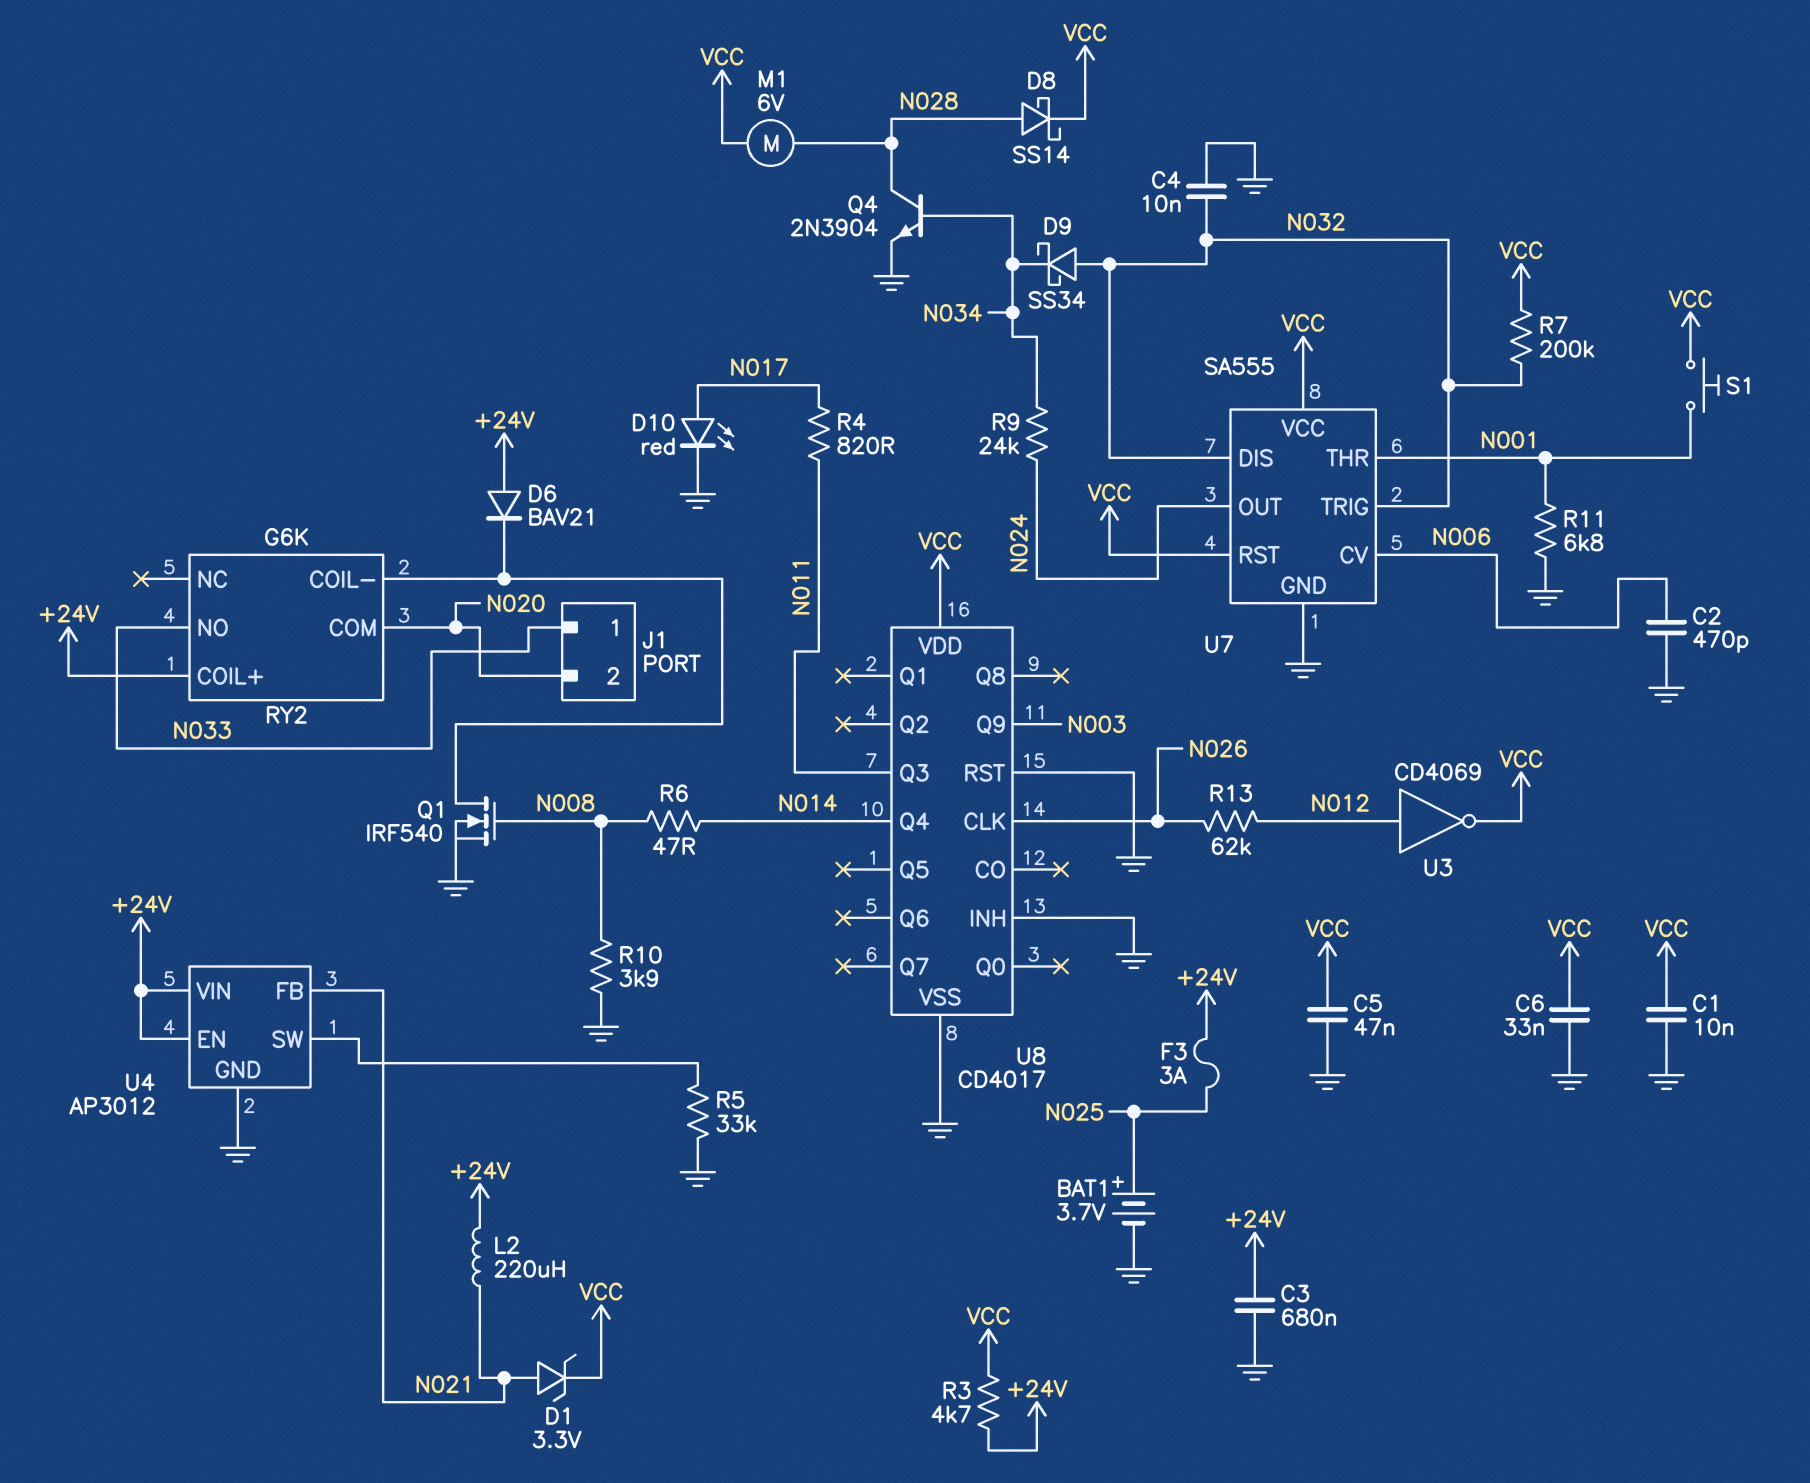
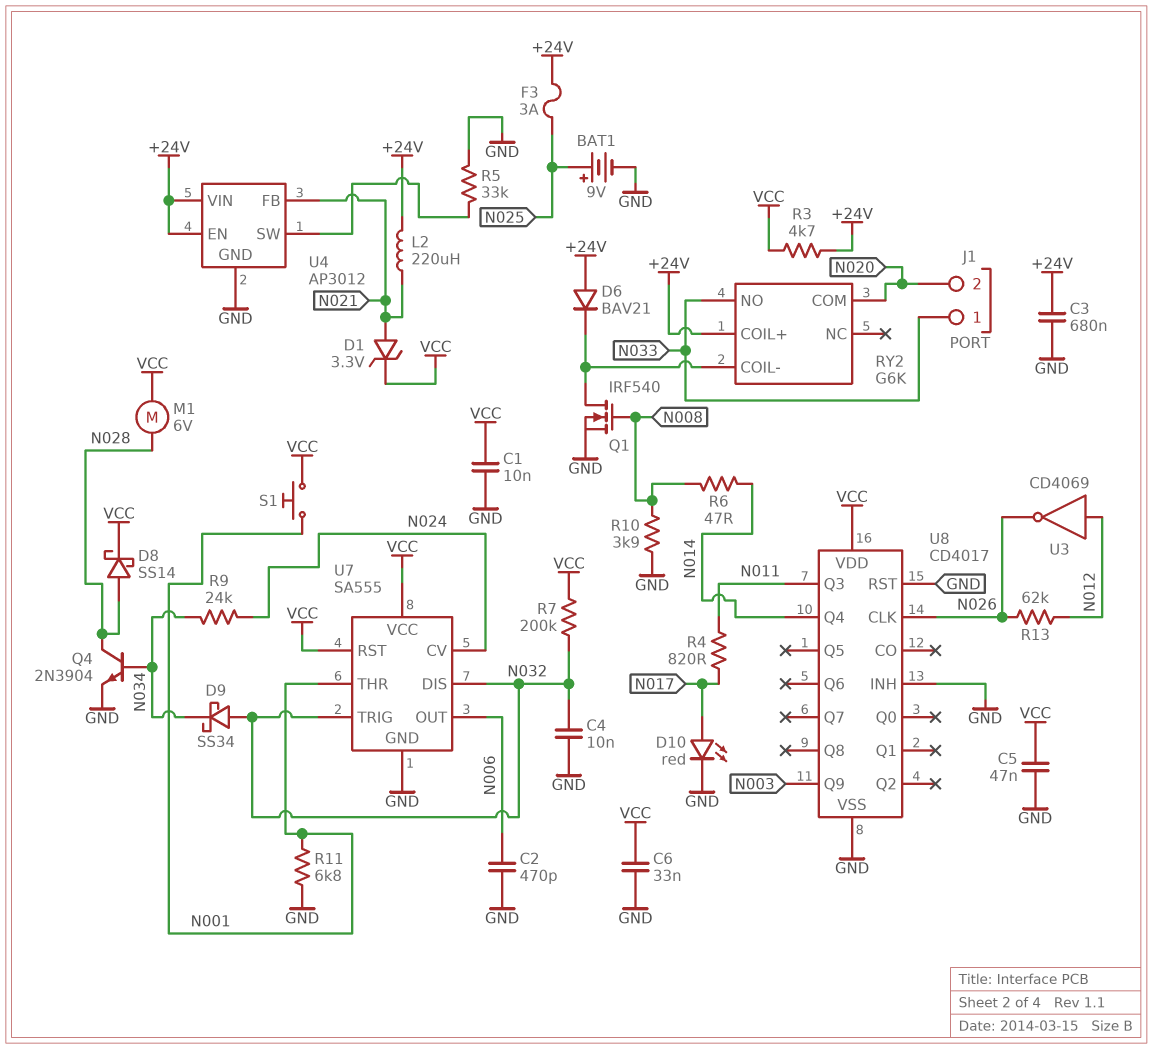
BAT1: 3.7V (plus N025, minus GND) -> 9V (plus N025, minus GND)
U3: NOT CD4069 (in N012, out VCC) -> NOT CD4069 (in N012, out N026)
U7 pin CV: N006 -> N024
U7 pin OUT: N024 -> N006

